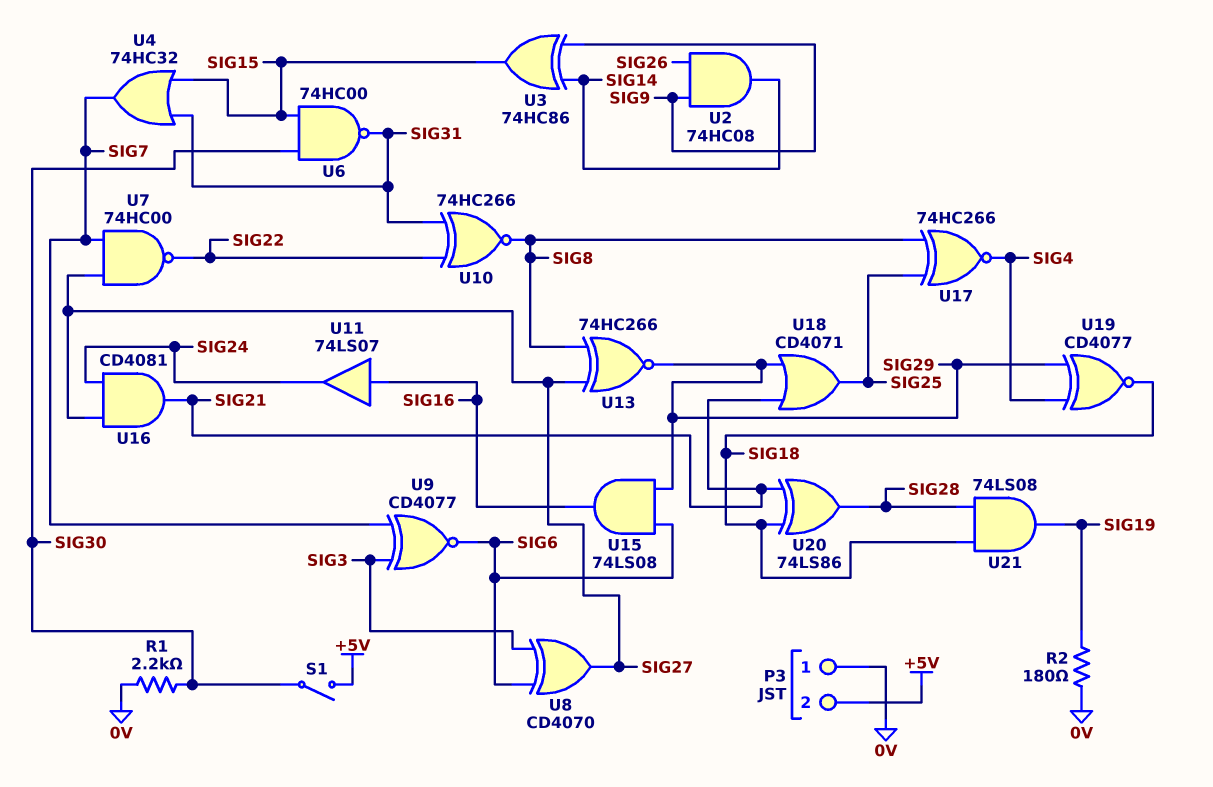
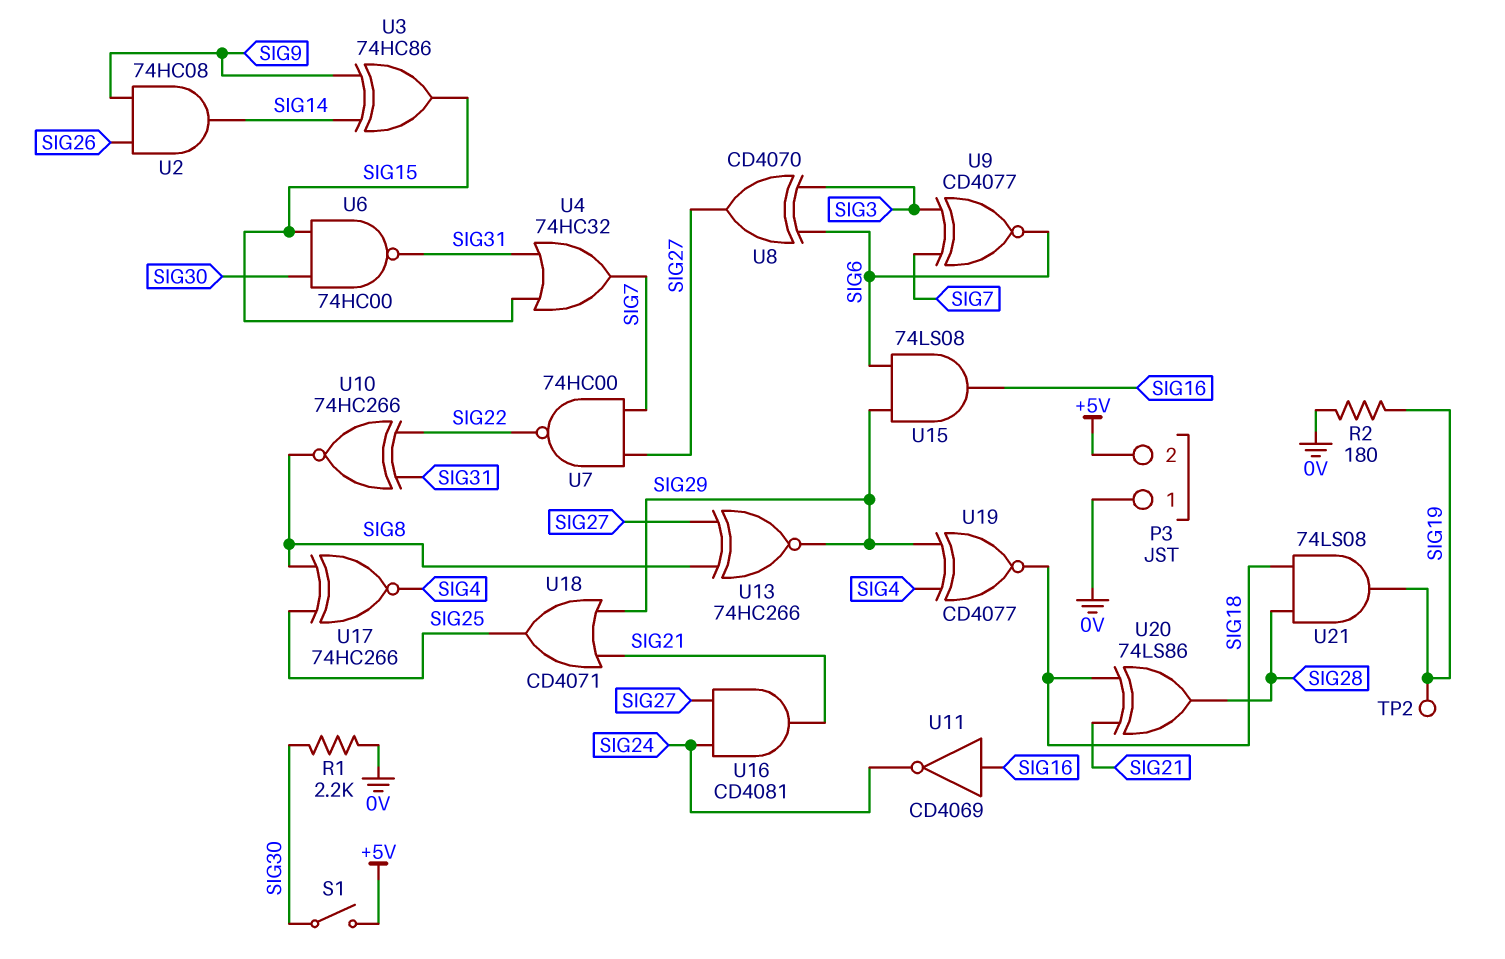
TP2: none -> test point (SIG19)
U11: buffer 74LS07 (in SIG16, out SIG24) -> NOT CD4069 (in SIG16, out SIG24)

